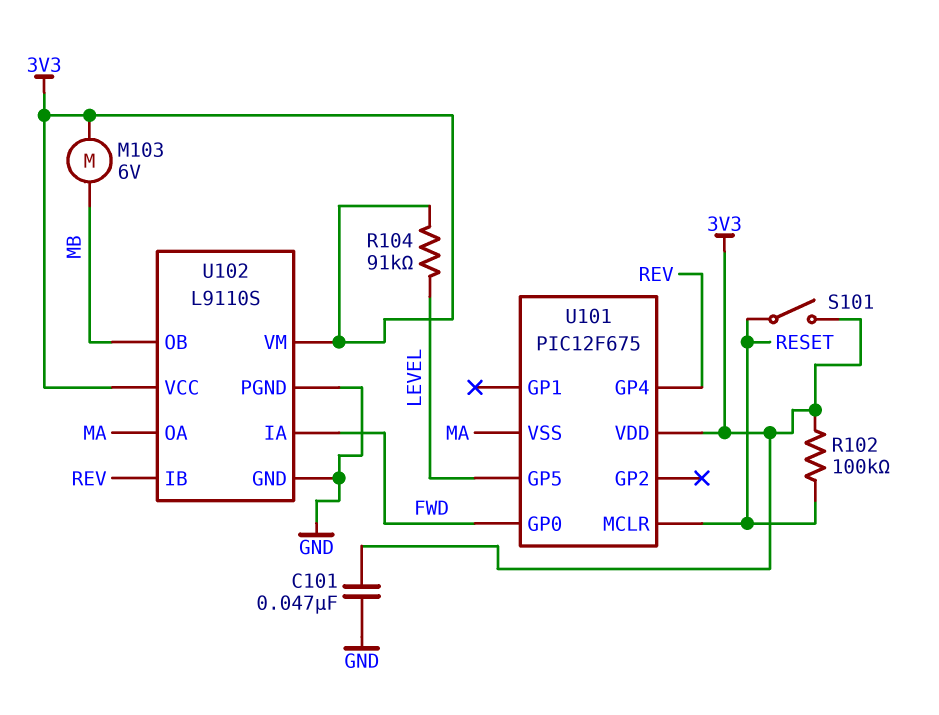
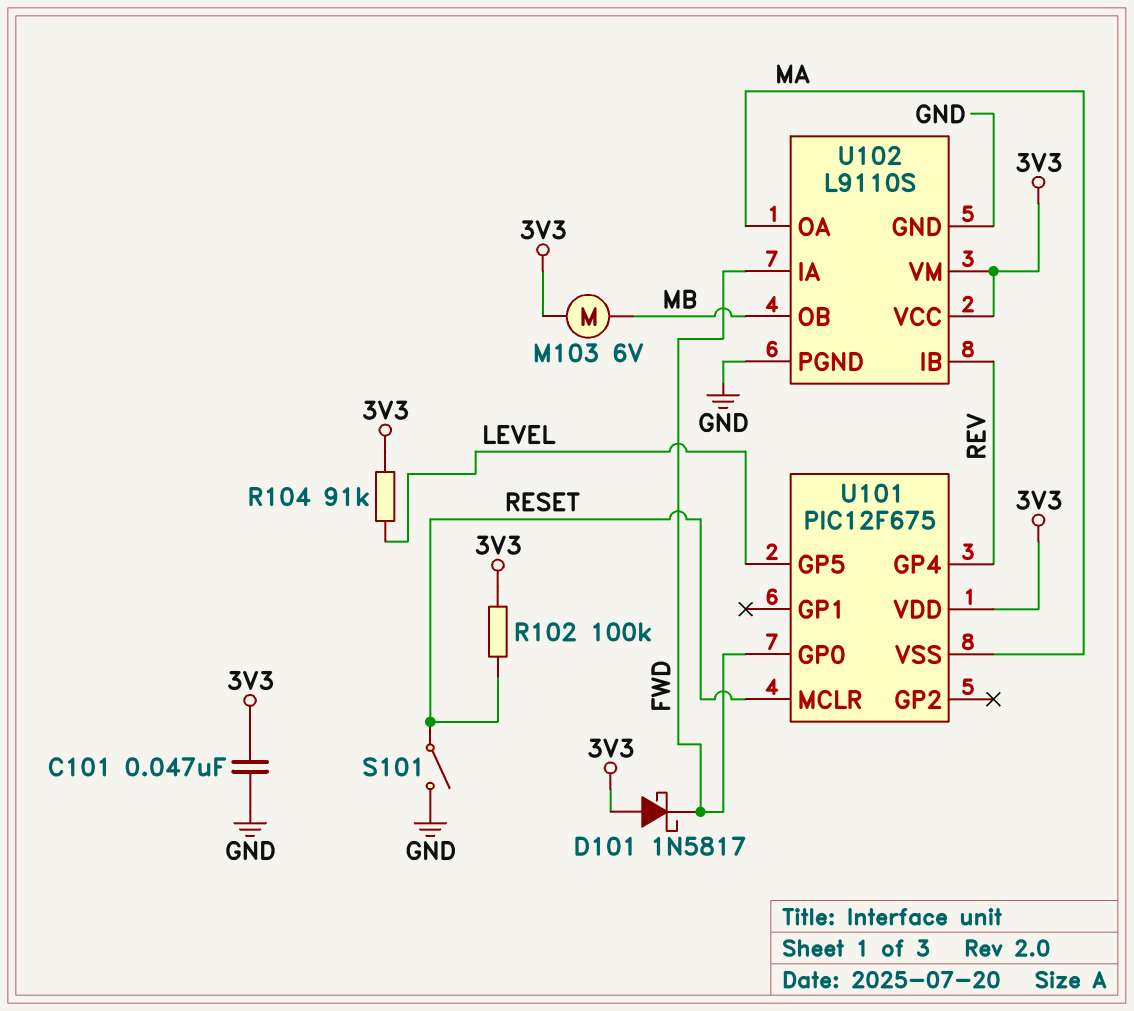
D101: none -> schottky 1N5817 (A 3V3, K FWD)
S101: switch (3V3, RESET) -> switch (GND, RESET)

